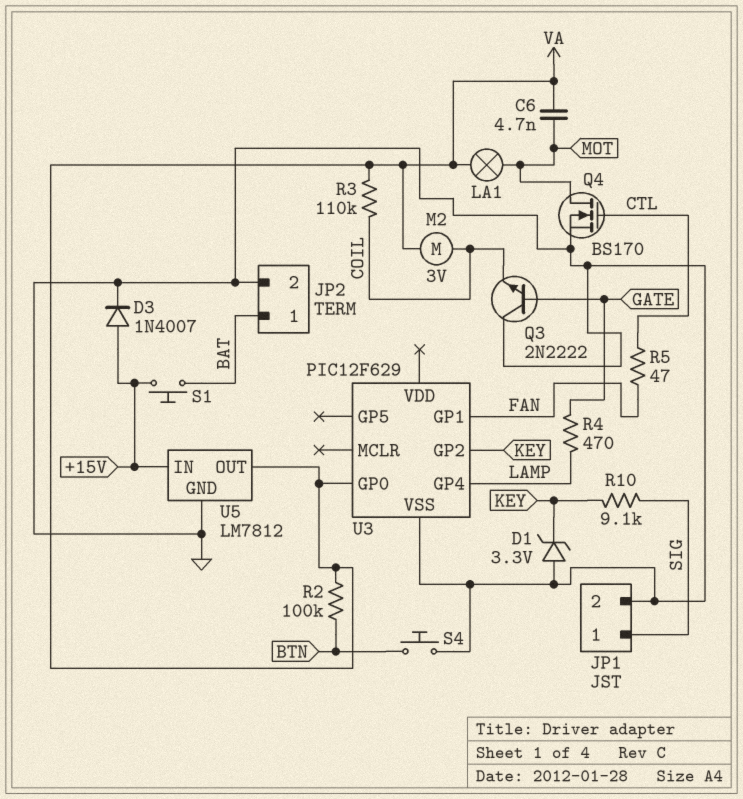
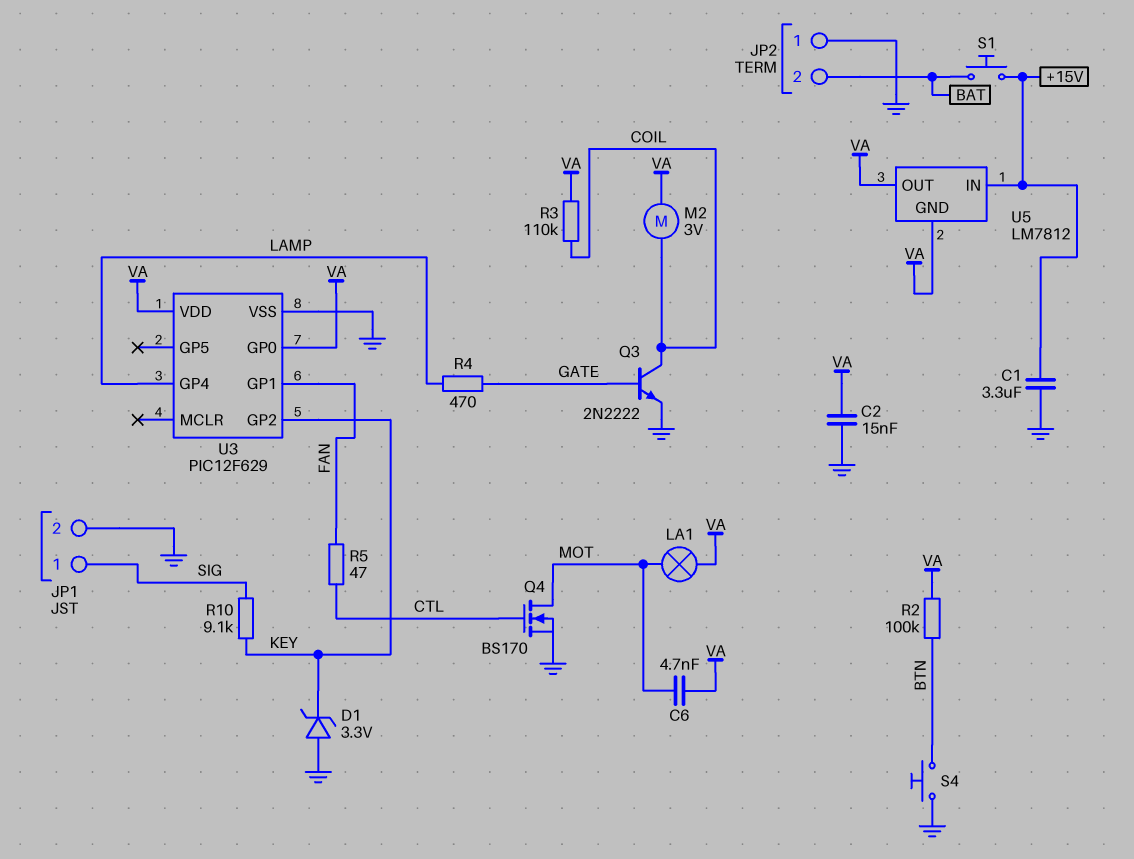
C1: none -> 3.3uF (+15V, GND)
C2: none -> 15nF (GND, VA)
D3: diode 1N4007 (A +15V, K GND) -> none
JP2 pin 1: BAT -> GND
JP2 pin 2: GND -> BAT
Q3: NPN 2N2222 (B GATE, C GND, E COIL) -> NPN 2N2222 (B GATE, C COIL, E GND)
U3 pin VDD: none -> VA
U5 pin GND: GND -> VA

